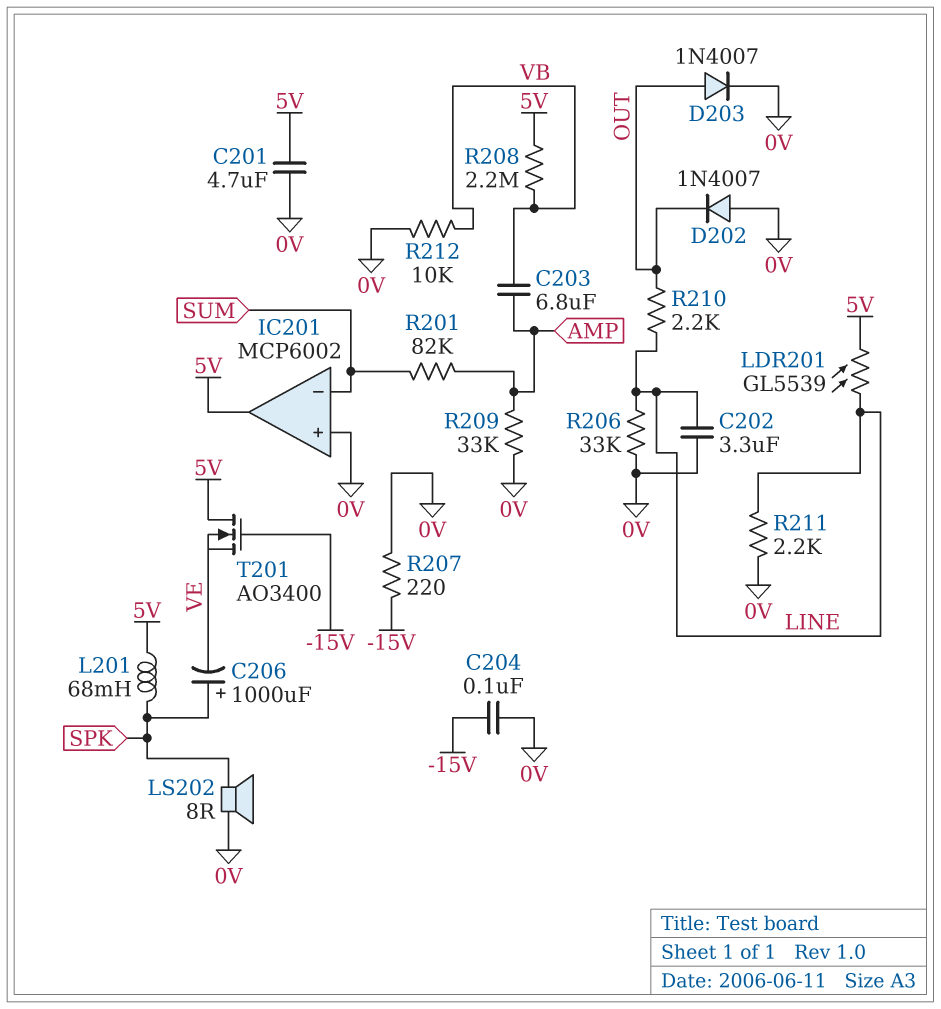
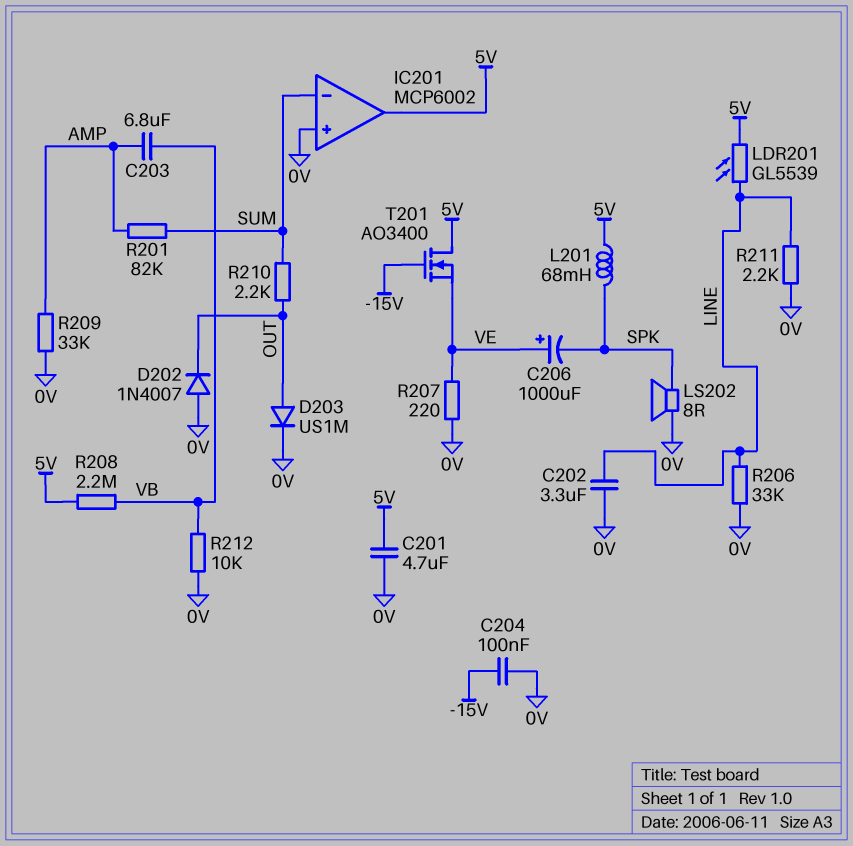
C206: 1000uF (plus SPK, minus VE) -> 1000uF (plus VE, minus SPK)
D203: diode 1N4007 (A OUT, K 0V) -> diode US1M (A OUT, K 0V)
R207: 220 (-15V, 0V) -> 220 (0V, VE)
R210: 2.2k (LINE, OUT) -> 2.2k (OUT, SUM)

